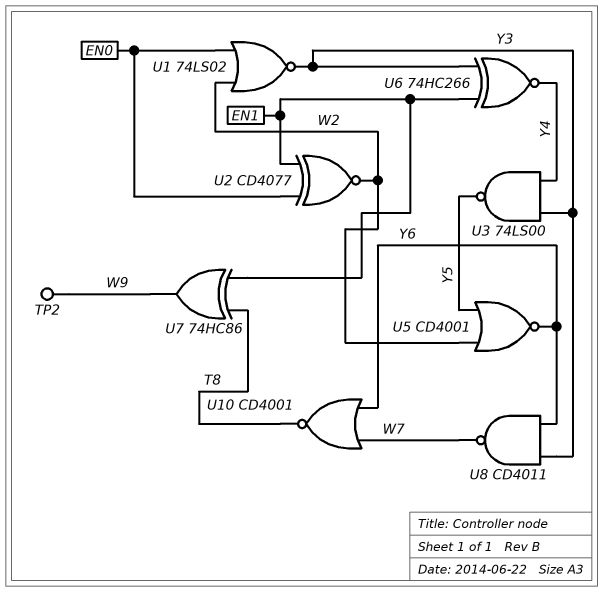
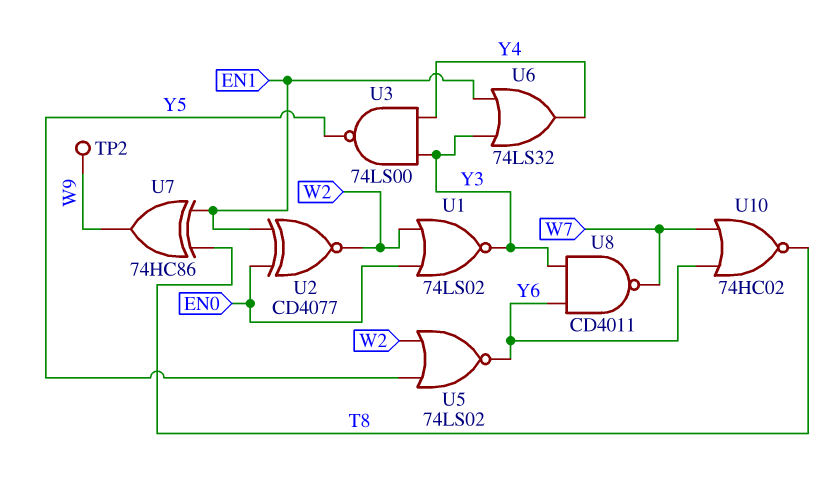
U5: NOR CD4001 (in W2, in Y5, out Y6) -> NOR 74LS02 (in W2, in Y5, out Y6)
U6: XNOR 74HC266 (in EN1, in Y3, out Y4) -> OR 74LS32 (in EN1, in Y3, out Y4)
U10: NOR CD4001 (in W7, in Y6, out T8) -> NOR 74HC02 (in W7, in Y6, out T8)

